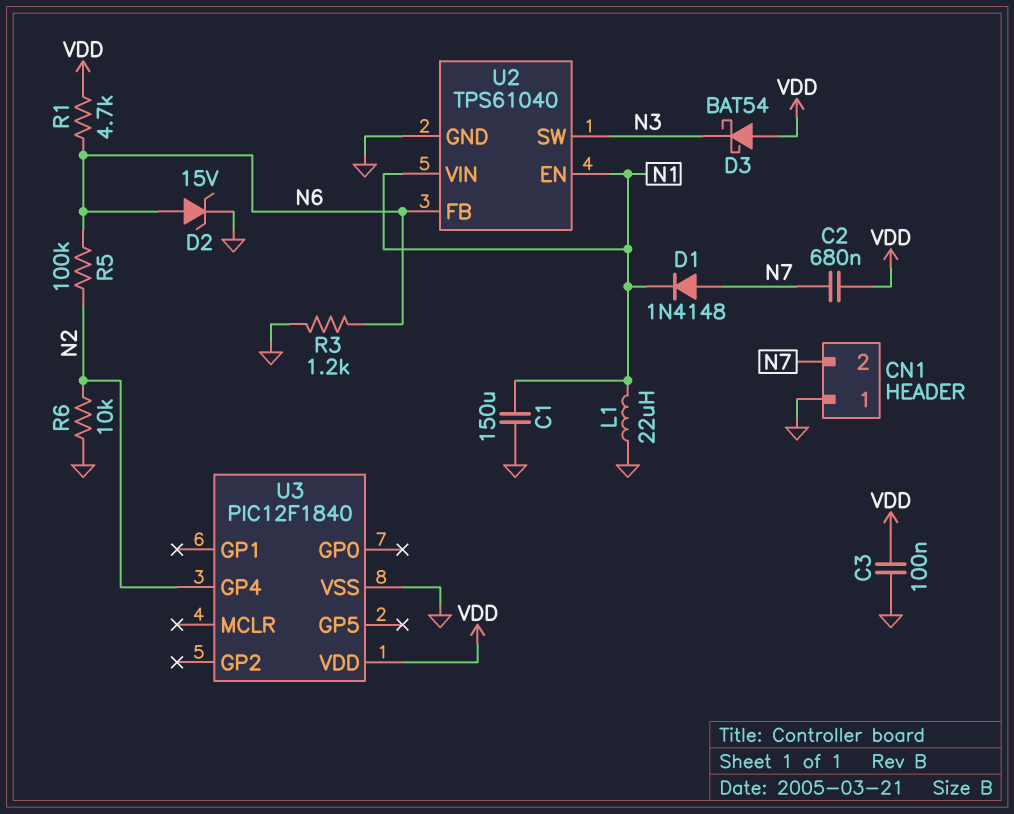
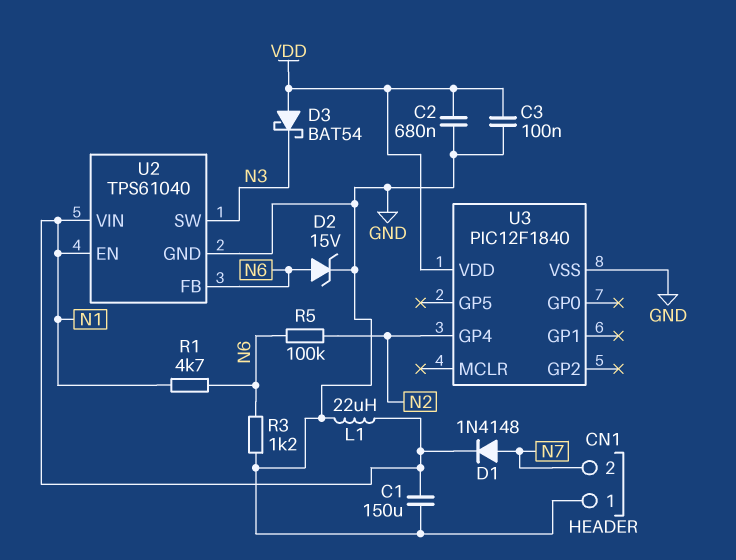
C2: 680nF (N7, VDD) -> 680nF (GND, VDD)
R1: 4.7k (N6, VDD) -> 4.7k (N1, N6)
R6: 10k (GND, N2) -> none

